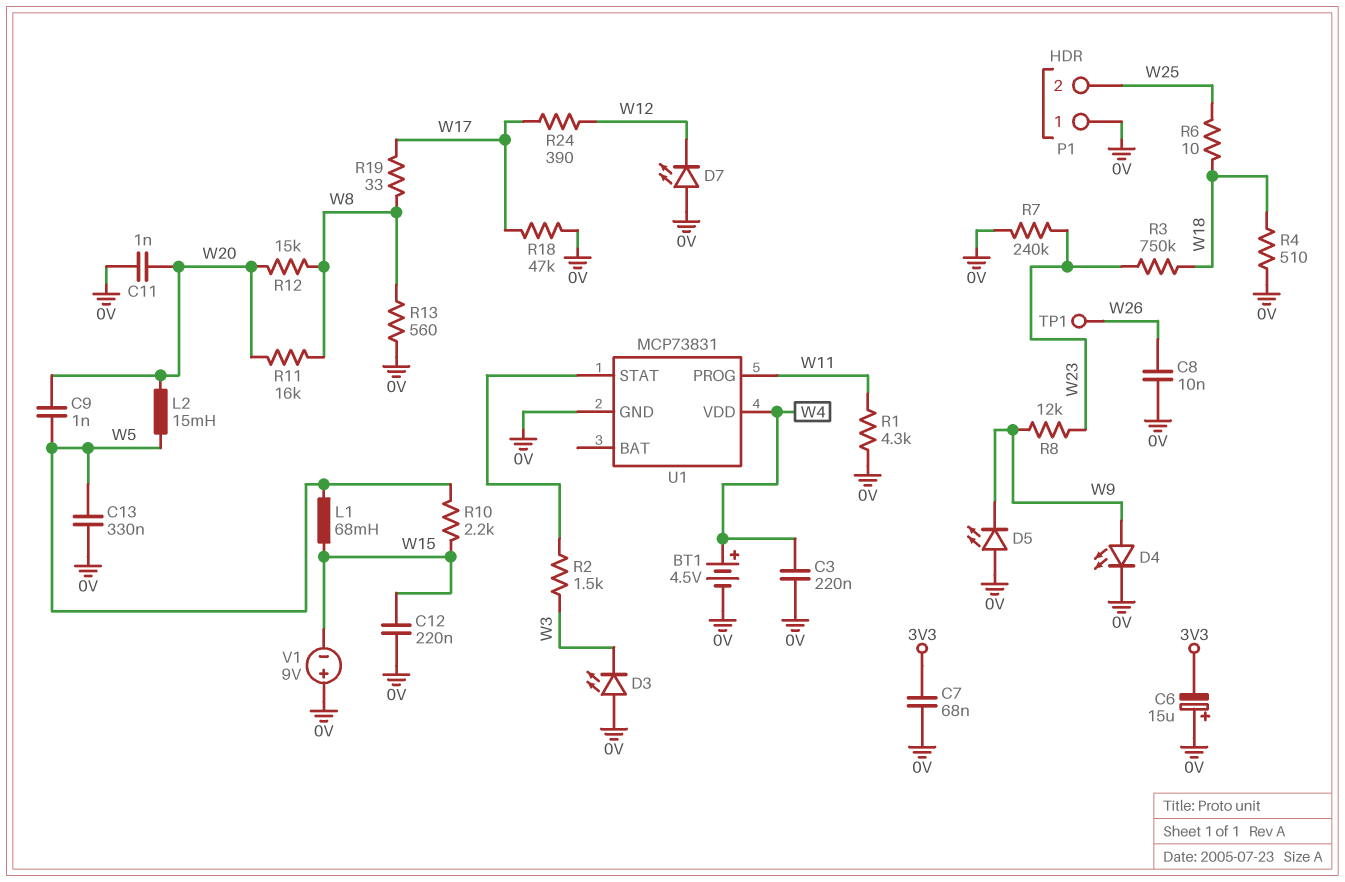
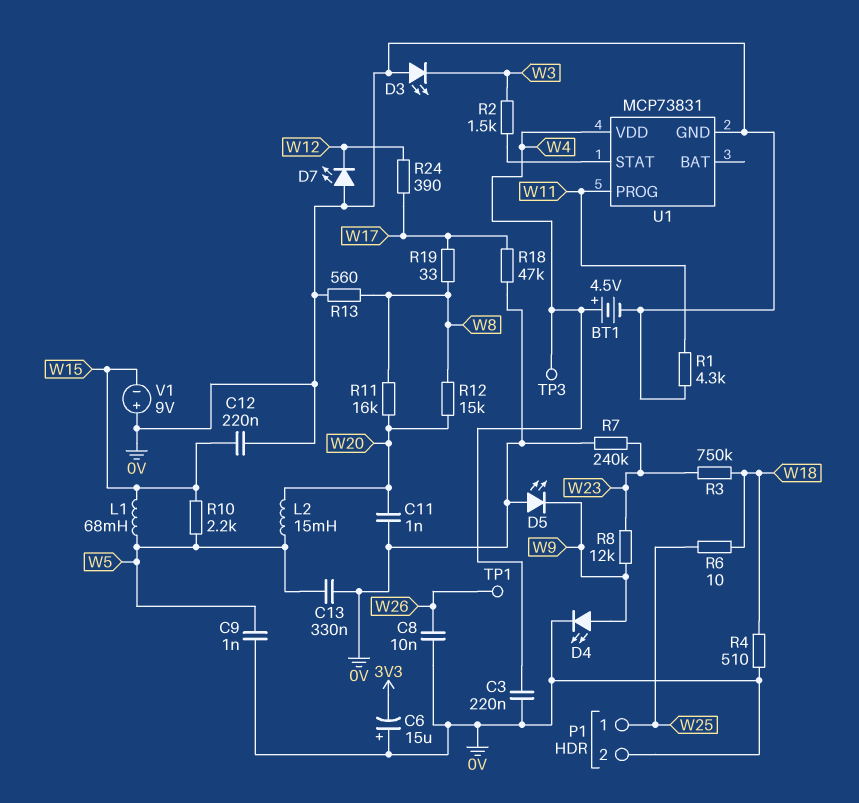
C7: 68nF (0V, 3V3) -> none
C9: 1nF (W5, W20) -> 1nF (0V, W5)
P1 pin 1: 0V -> W25
P1 pin 2: W25 -> 0V
TP3: none -> test point (W4)

